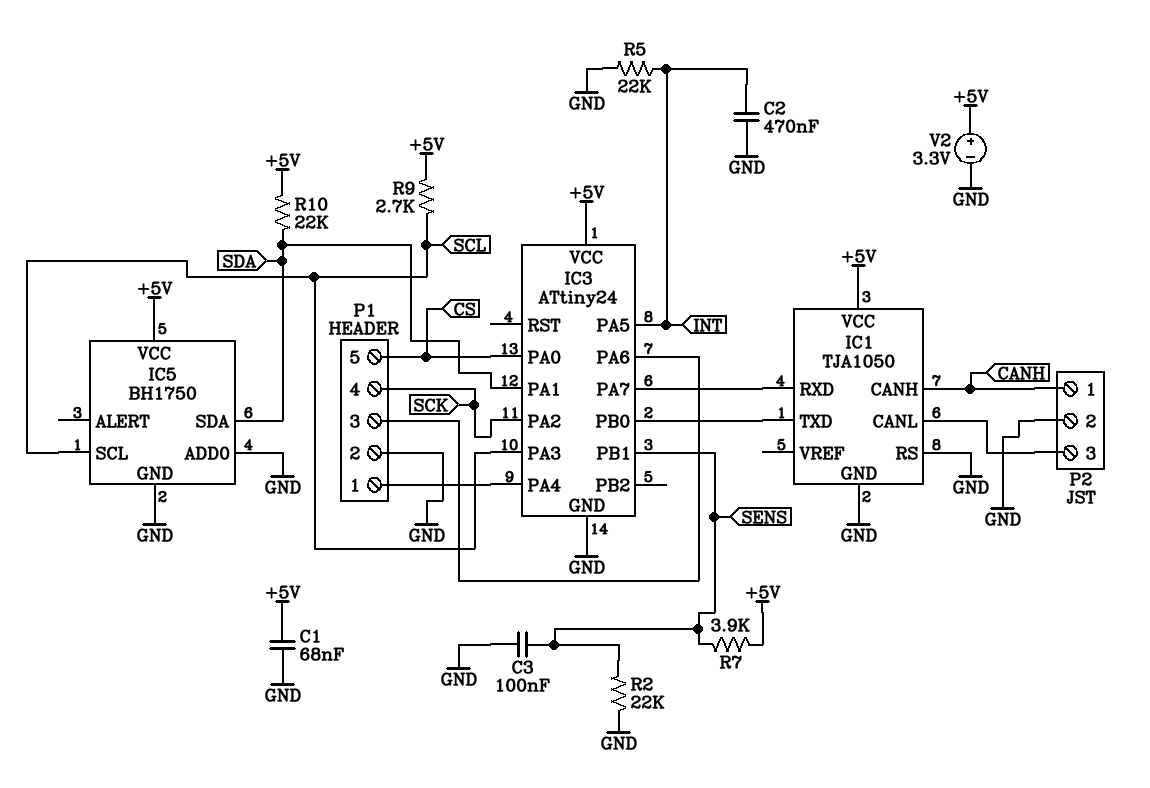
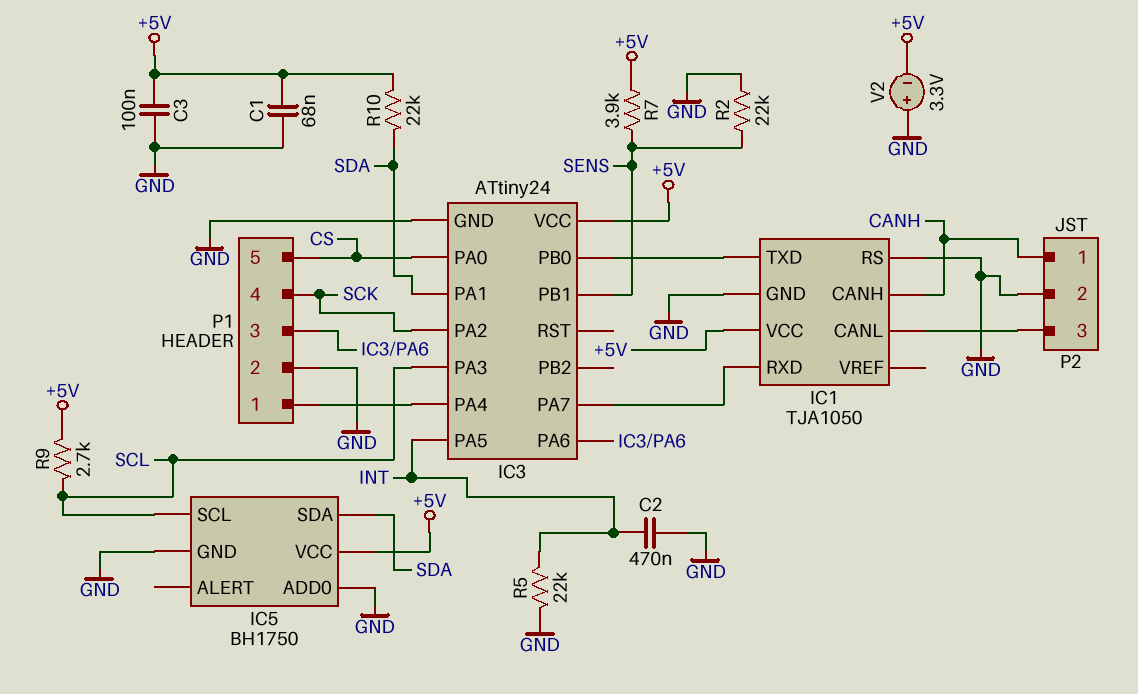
C3: 100nF (GND, SENS) -> 100nF (+5V, GND)
V2: 3.3V (plus +5V, minus GND) -> 3.3V (plus GND, minus +5V)

